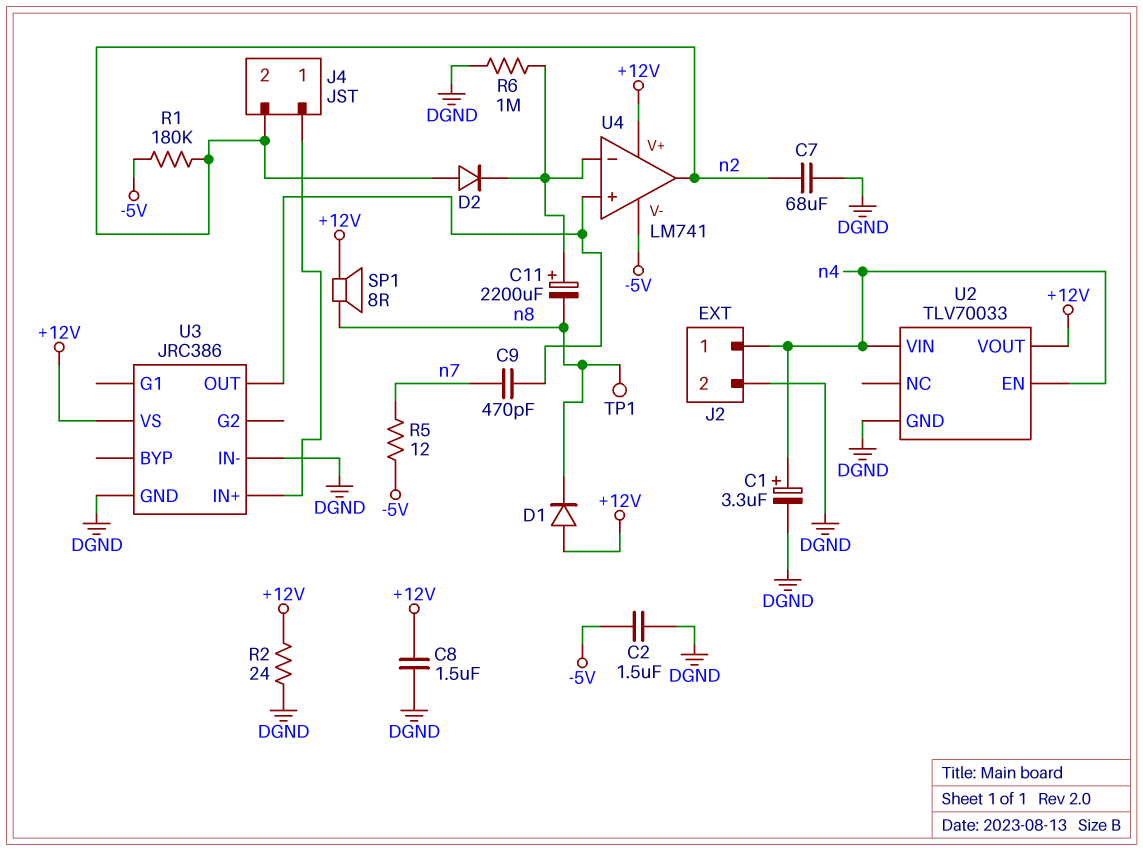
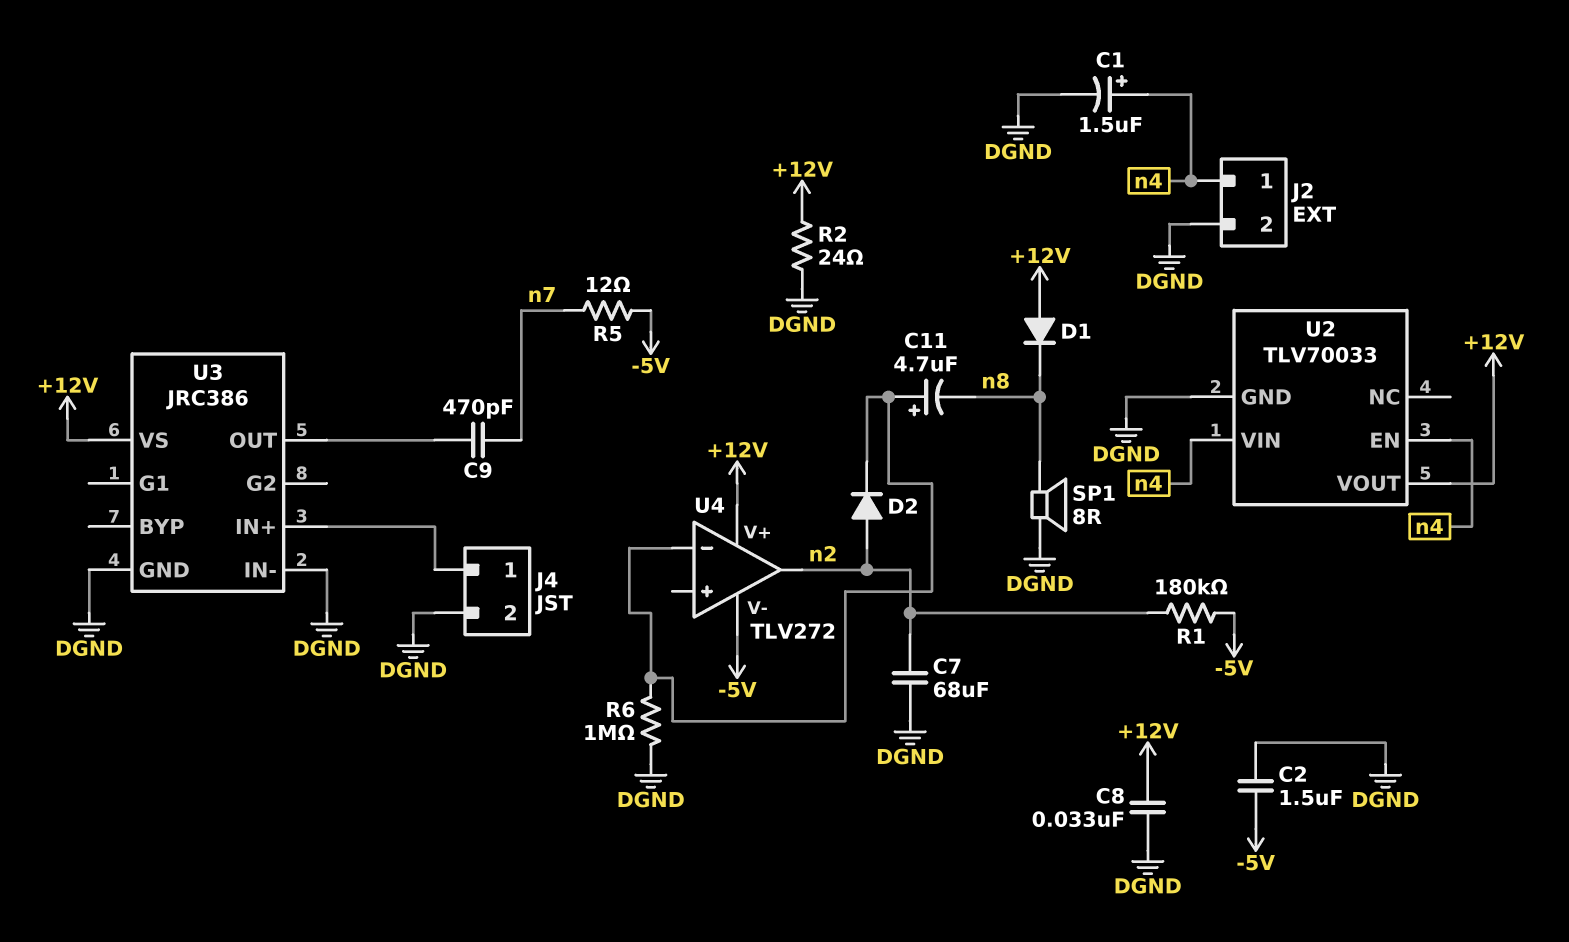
C1: 3.3uF (plus n4, minus DGND) -> 1.5uF (plus n4, minus DGND)
C8: 1.5uF (+12V, DGND) -> 33nF (+12V, DGND)
C11: 2200uF (plus U4/in-, minus n8) -> 4.7uF (plus U4/in-, minus n8)
J4 pin 2: n2 -> DGND
SP1: speaker 8R (+12V, n8) -> speaker 8R (DGND, n8)
TP1: test point (n8) -> none
U4: LM741 -> TLV272
U4 pin in+: U3/OUT -> none

